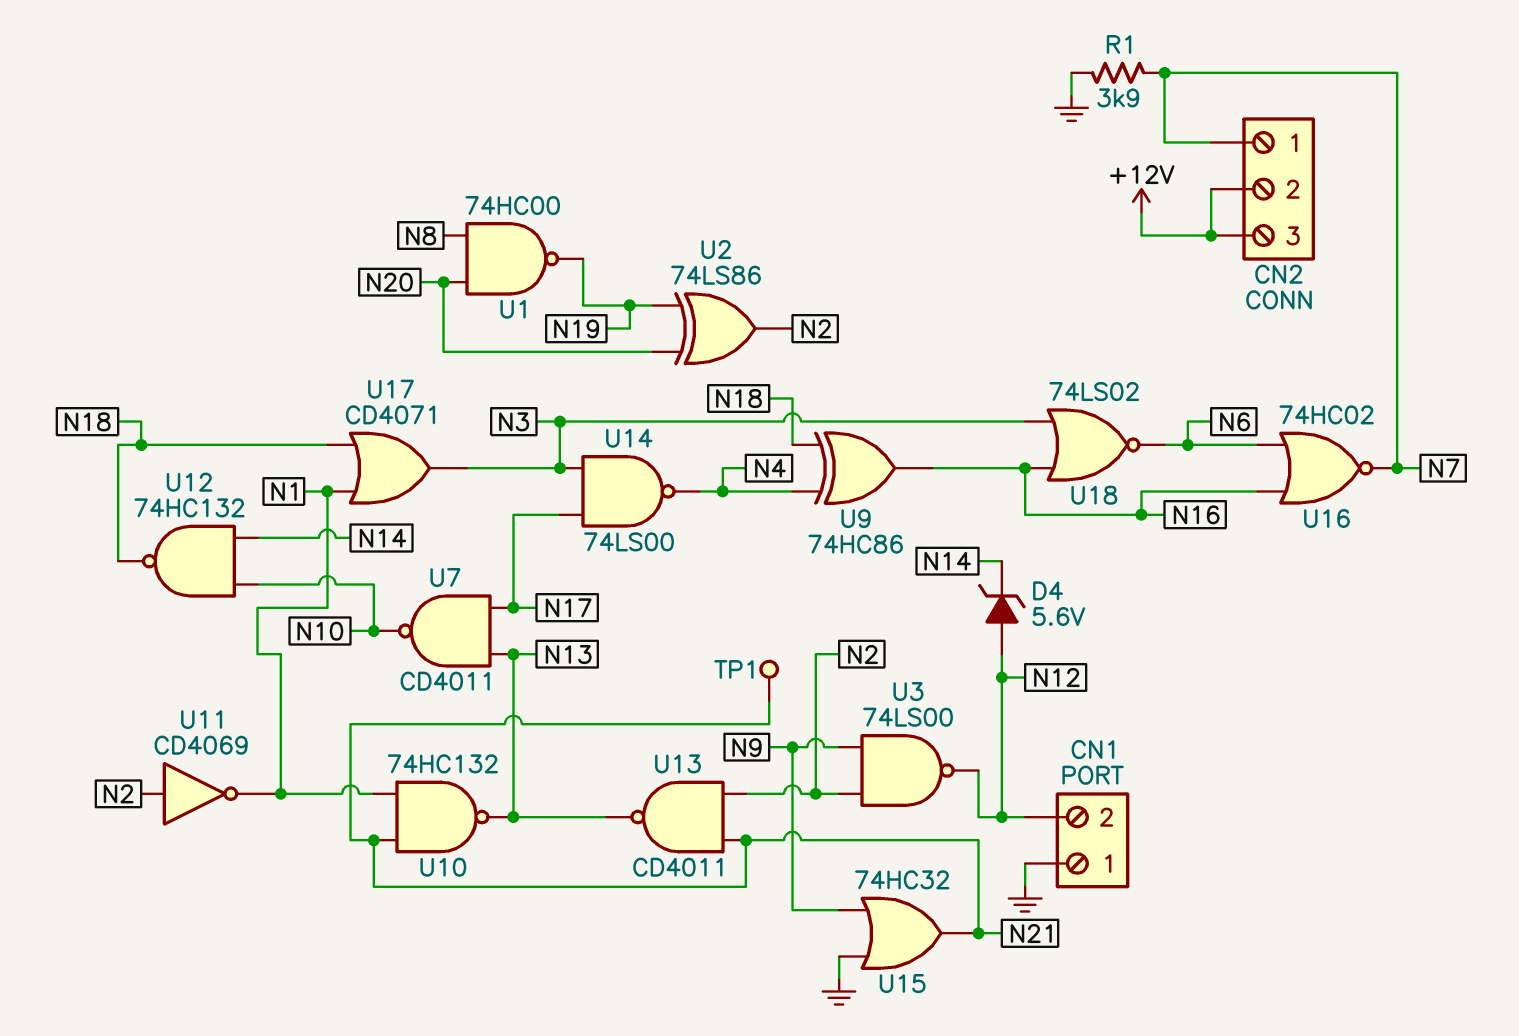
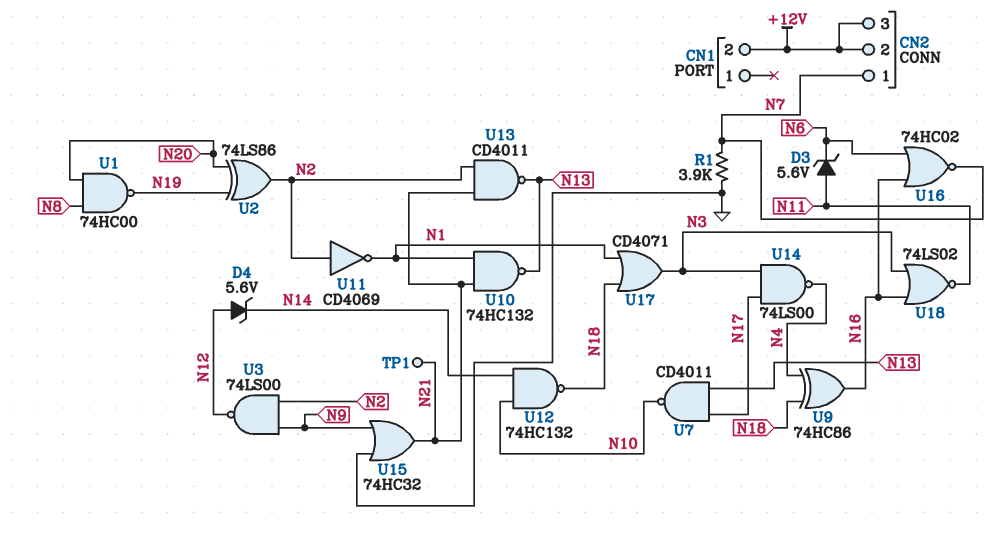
CN1 pin 1: GND -> none
CN1 pin 2: N12 -> +12V
D3: none -> zener 5.6V (A N11, K N6)
U18: NOR 74LS02 (in N3, in N16, out N6) -> NOR 74LS02 (in N3, in N16, out N11)

